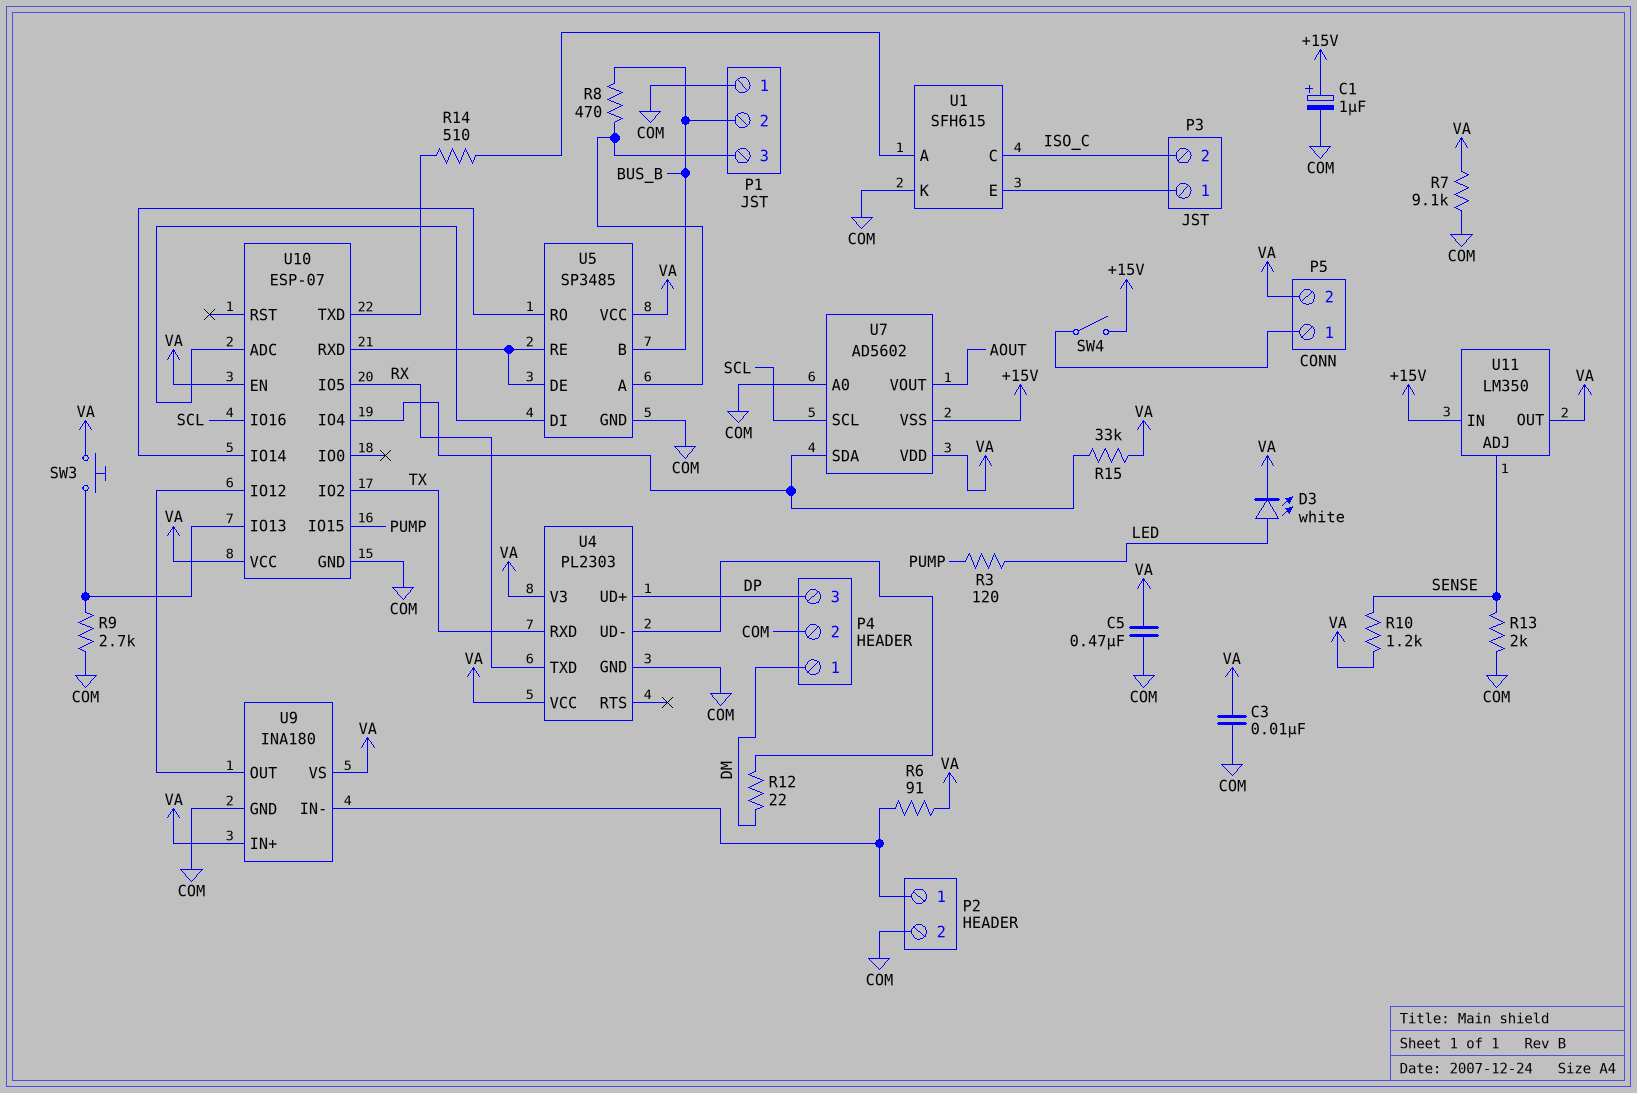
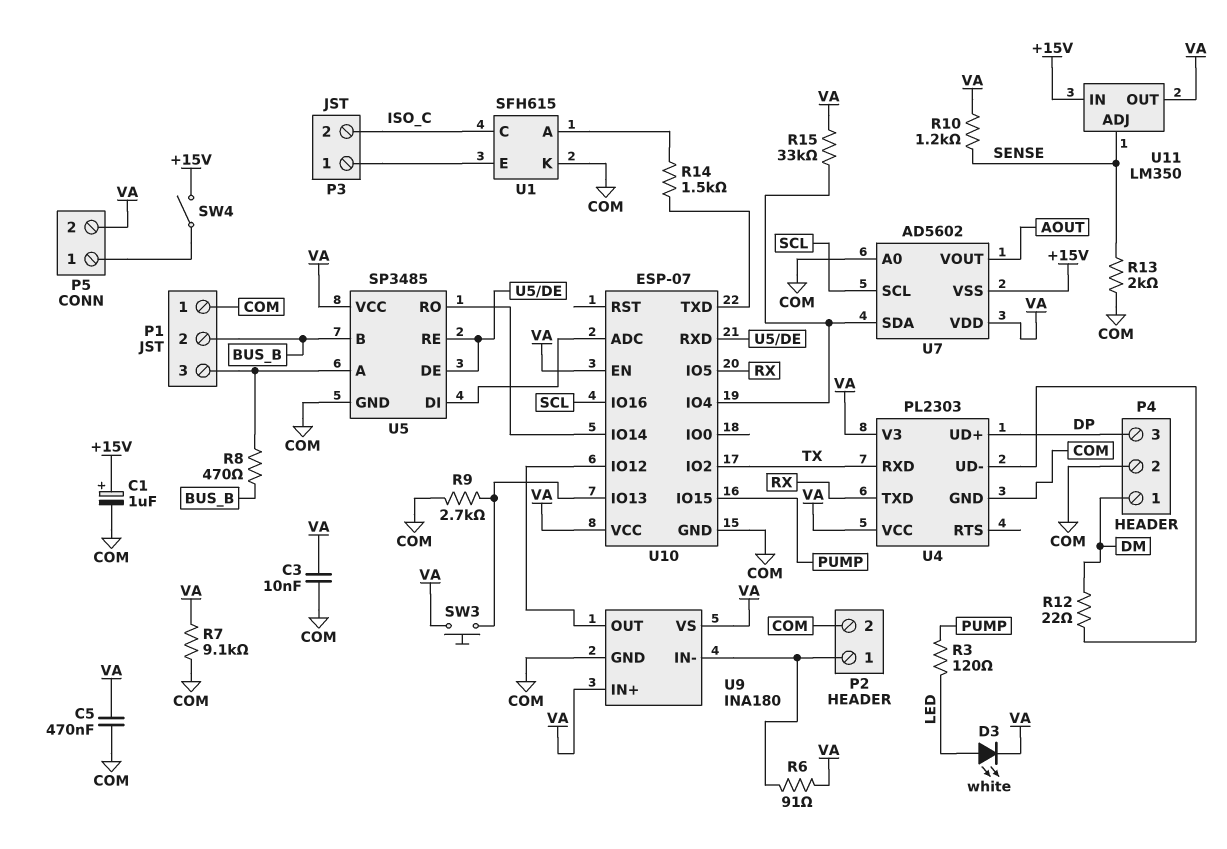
R14: 510 (U1/A, U10/TXD) -> 1.5k (U1/A, U10/TXD)

